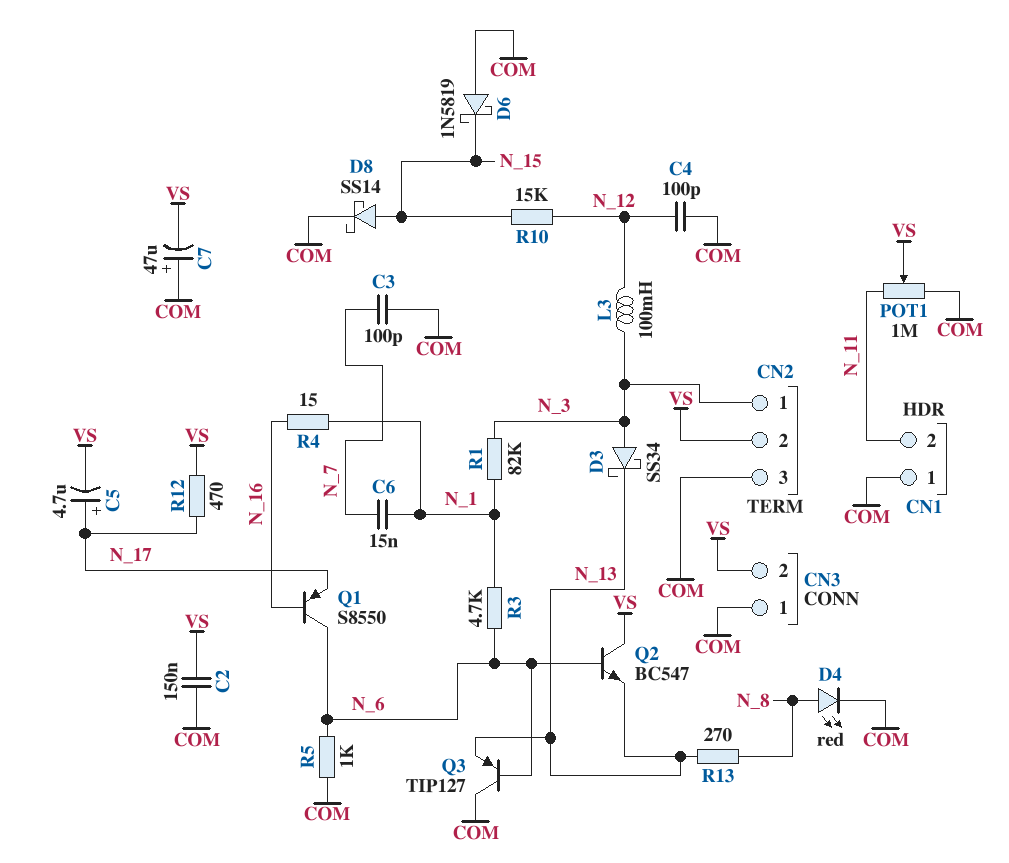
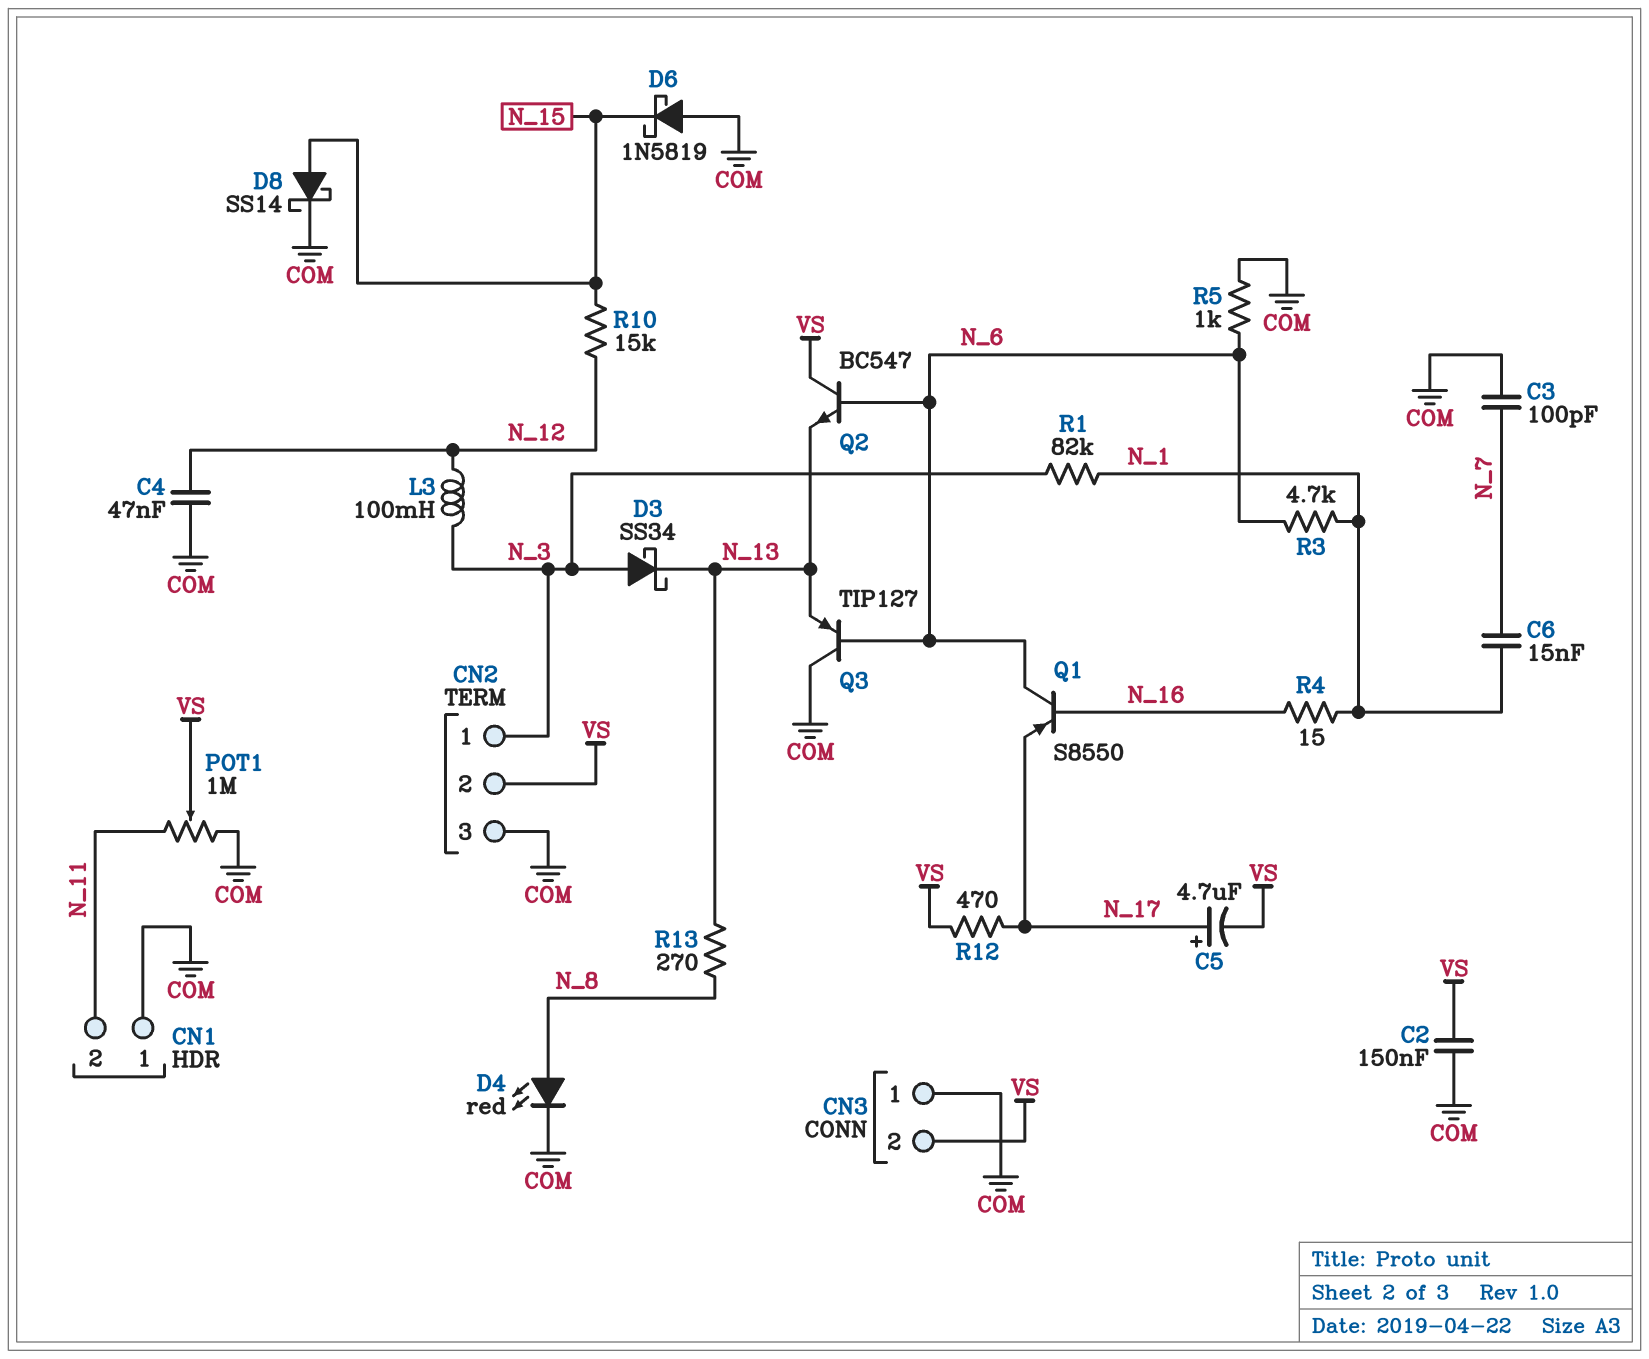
C4: 100pF (COM, N_12) -> 47nF (COM, N_12)
C7: 47uF (plus COM, minus VS) -> none

